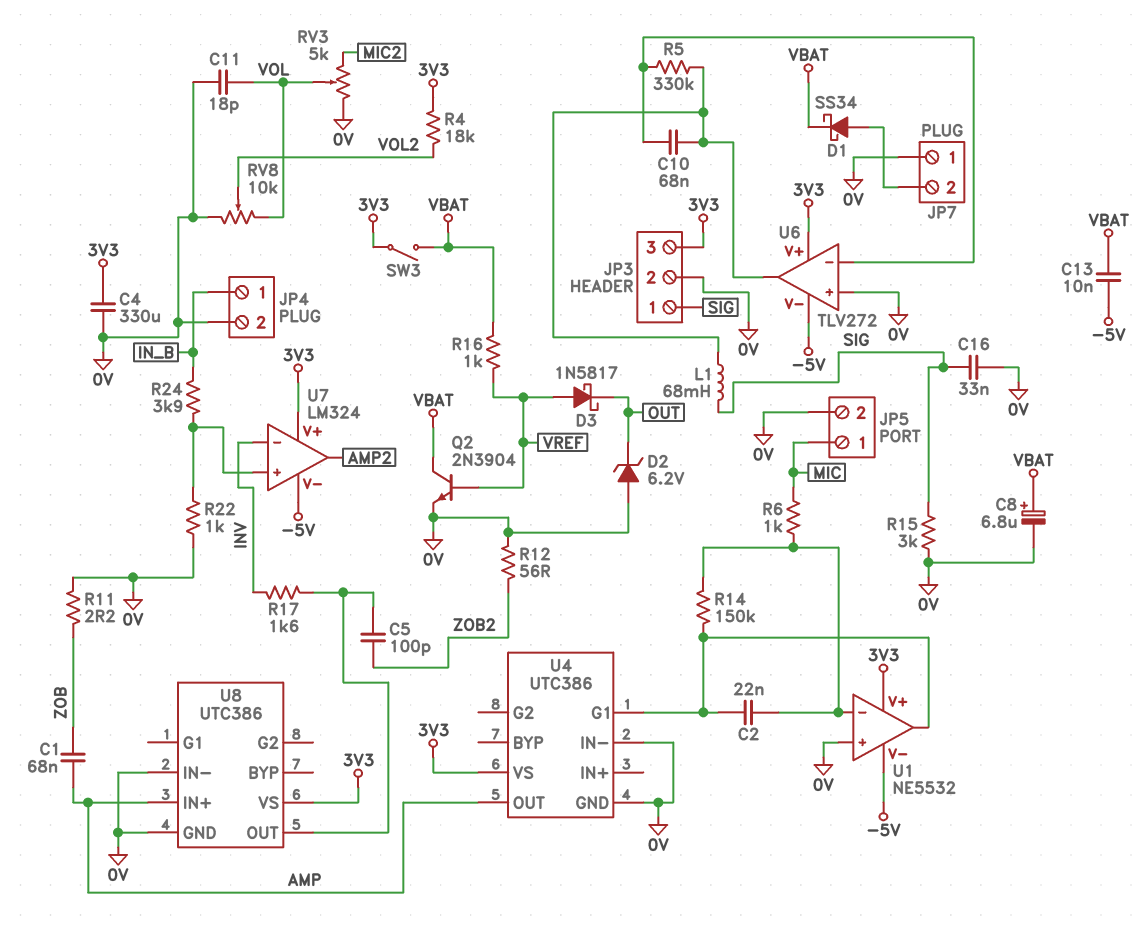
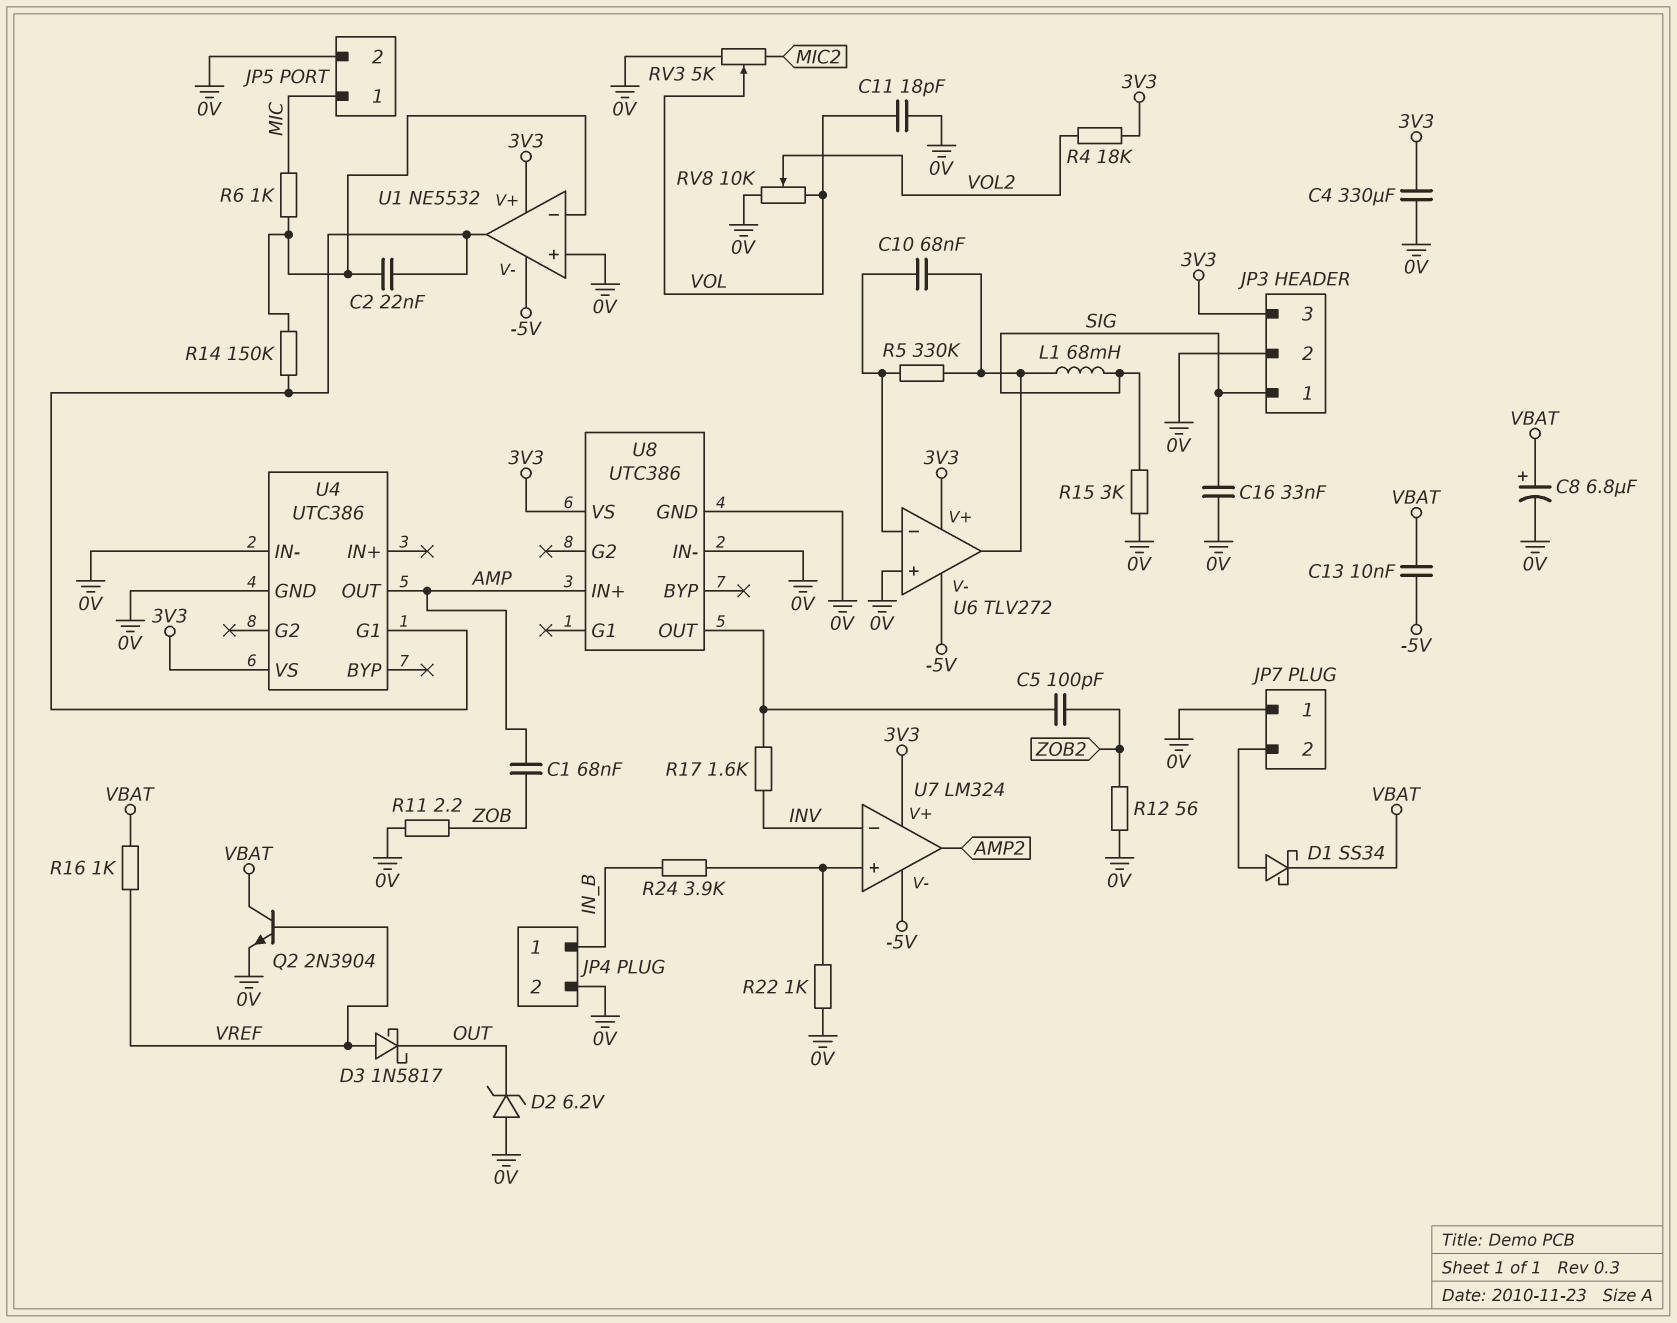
SW3: switch (3V3, VBAT) -> none

